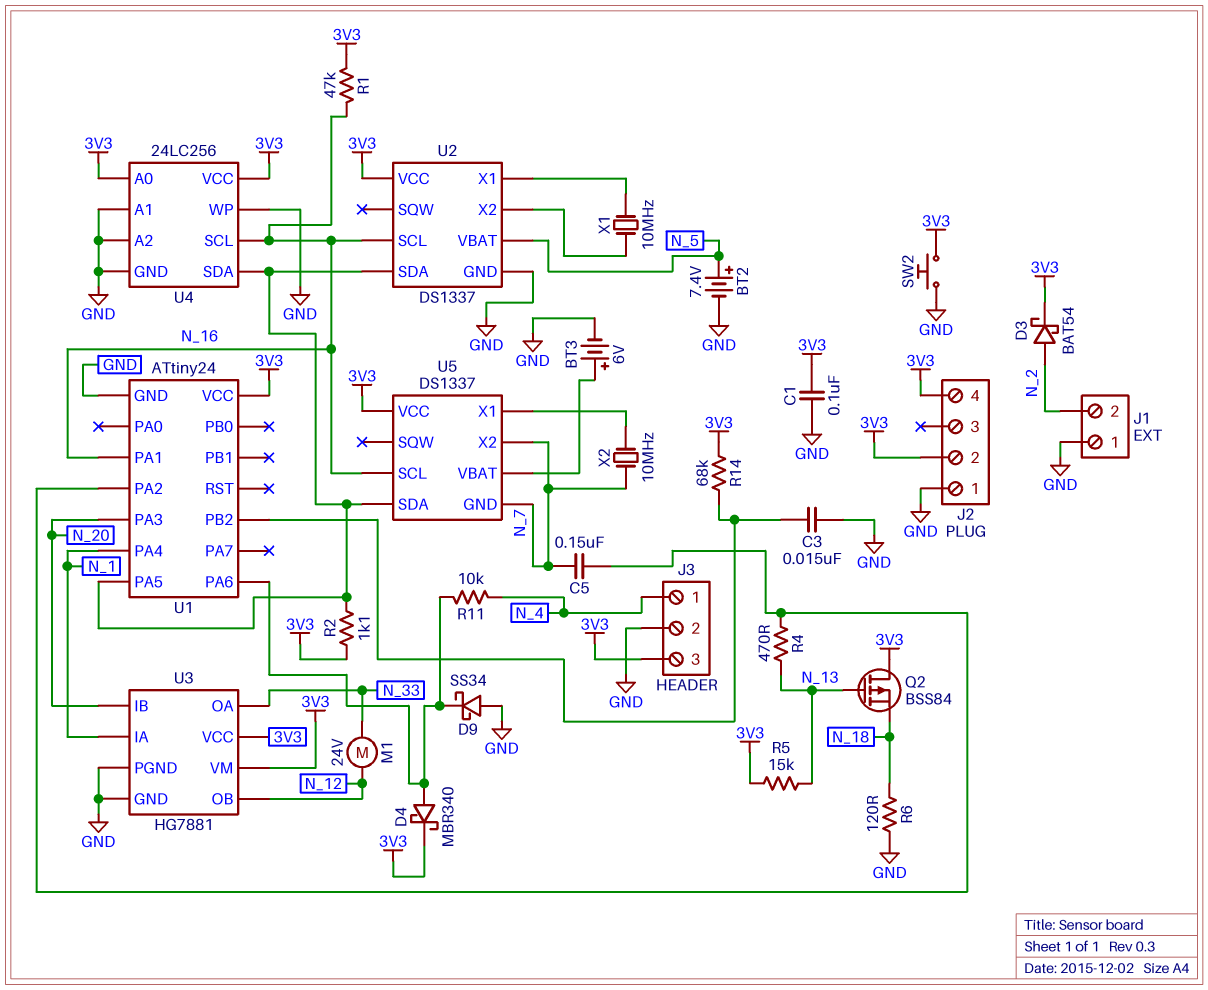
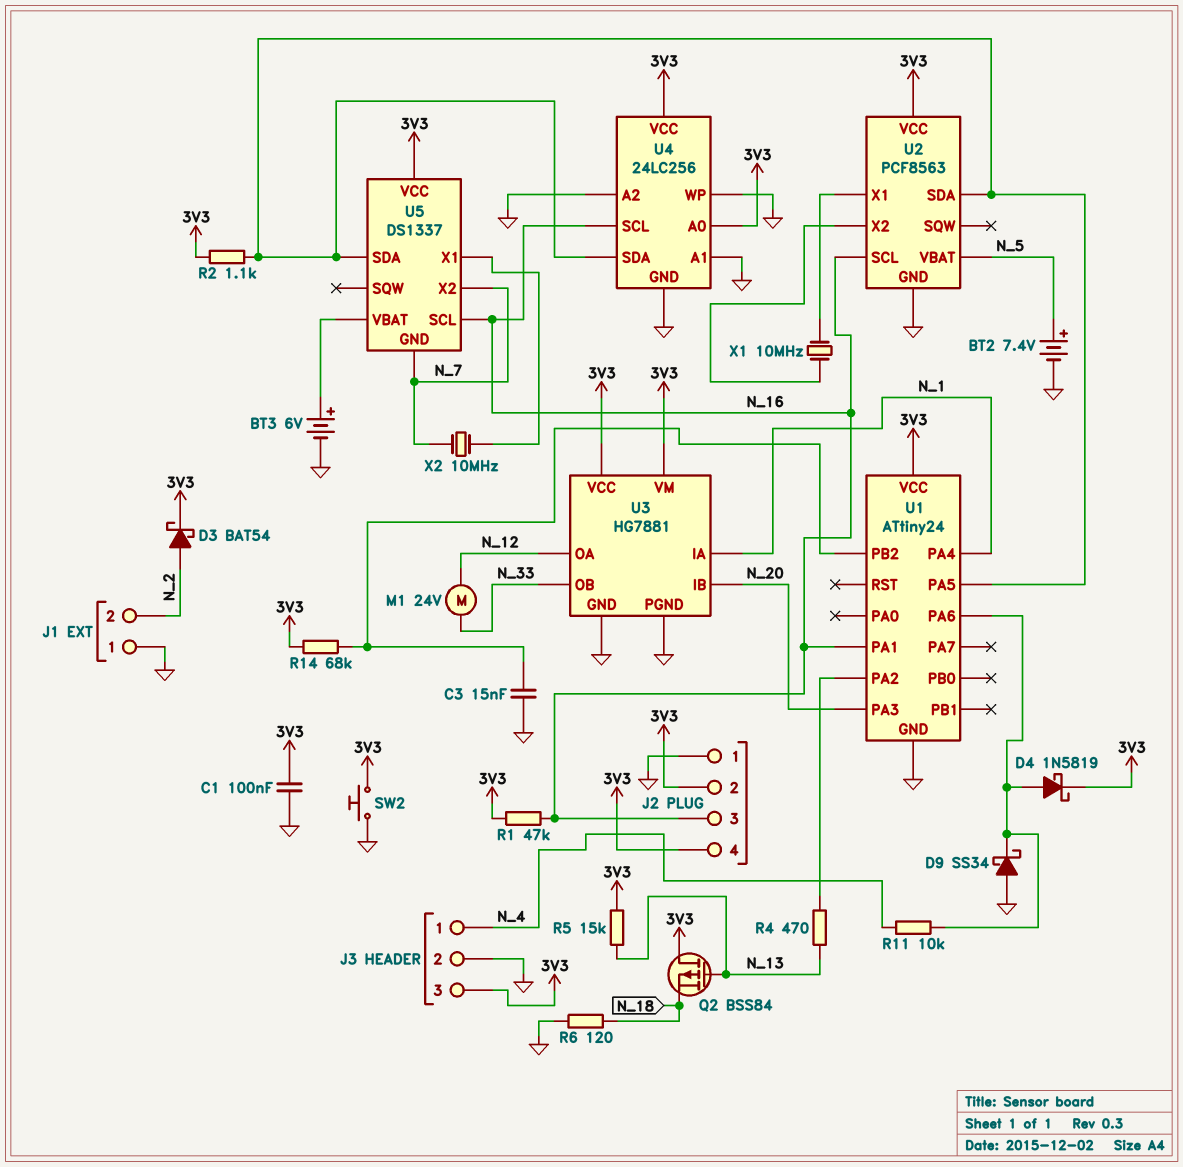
C5: 150nF (N_7, U1/PA2) -> none
D4: schottky MBR340 (A U1/PA6, K 3V3) -> schottky 1N5819 (A U1/PA6, K 3V3)
J2 pin 3: none -> N_16
U2: DS1337 -> PCF8563
U3 pin OA: N_33 -> N_12
U3 pin OB: N_12 -> N_33

